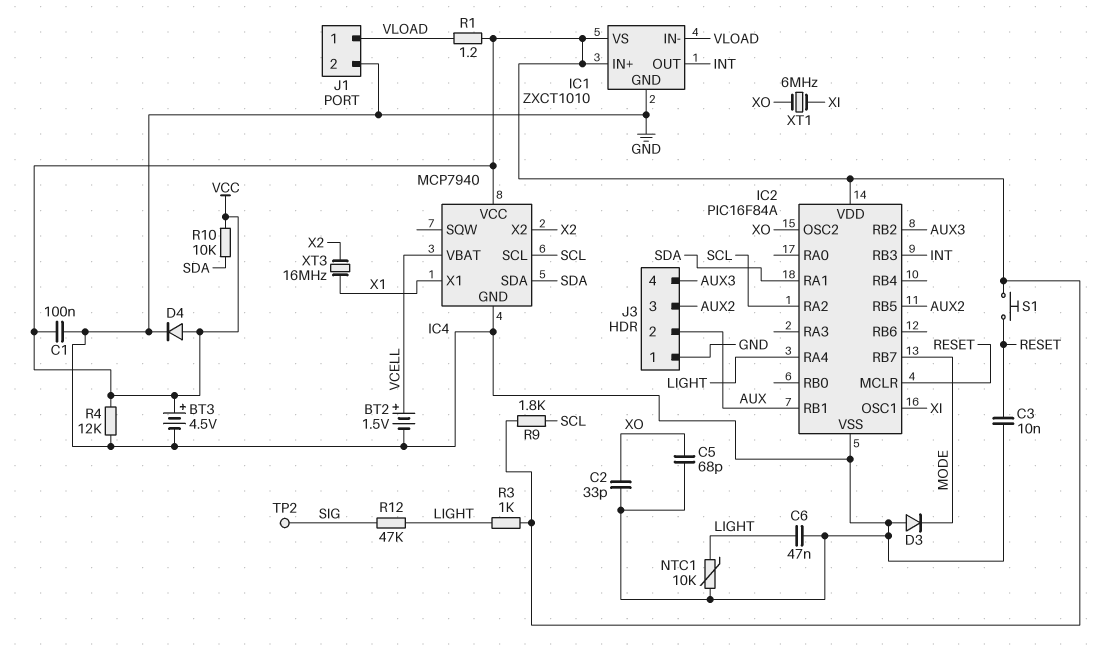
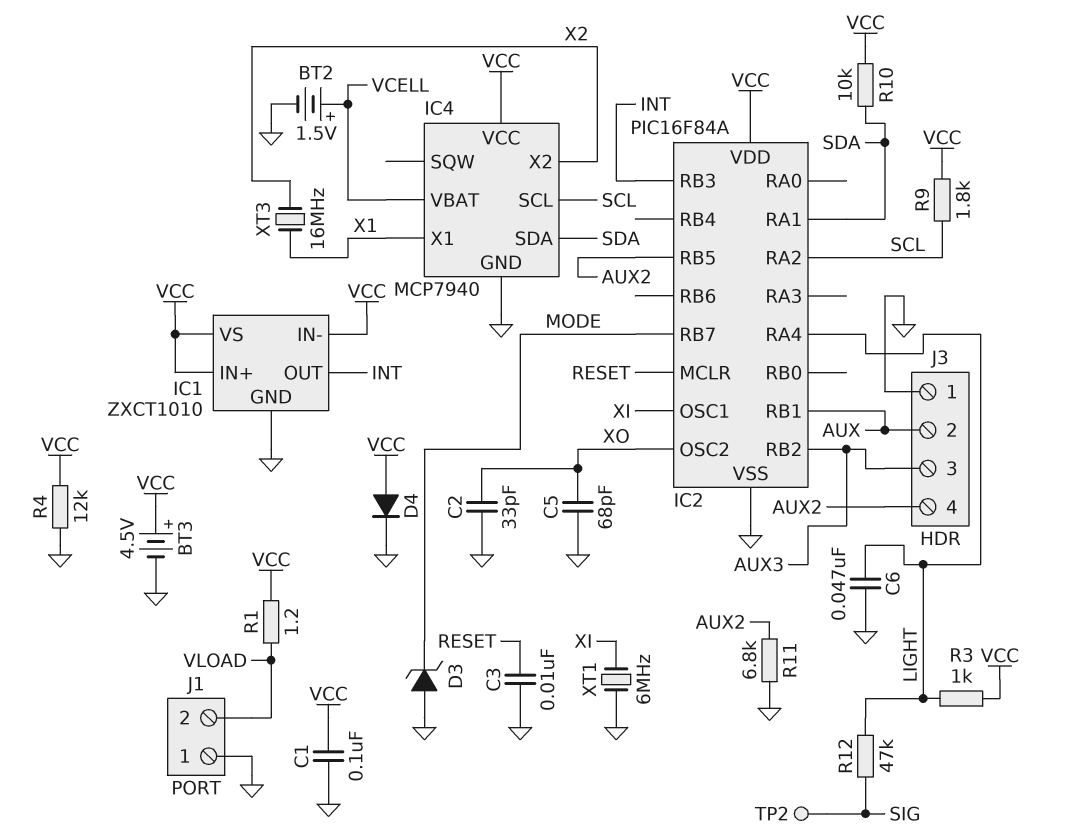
D3: diode (A GND, K MODE) -> zener (A GND, K MODE)
IC1 pin IN-: VLOAD -> VCC
J1 pin 1: VLOAD -> GND
J1 pin 2: GND -> VLOAD
J3 pin 3: AUX2 -> AUX3
J3 pin 4: AUX3 -> AUX2
NTC1: 10k (GND, LIGHT) -> none
R11: none -> 6.8k (AUX2, GND)
S1: button (RESET, VCC) -> none
XT1: 6MHz (XI, XO) -> 6MHz (GND, XI)

